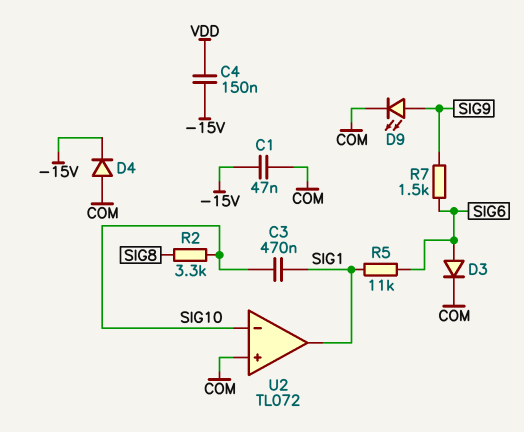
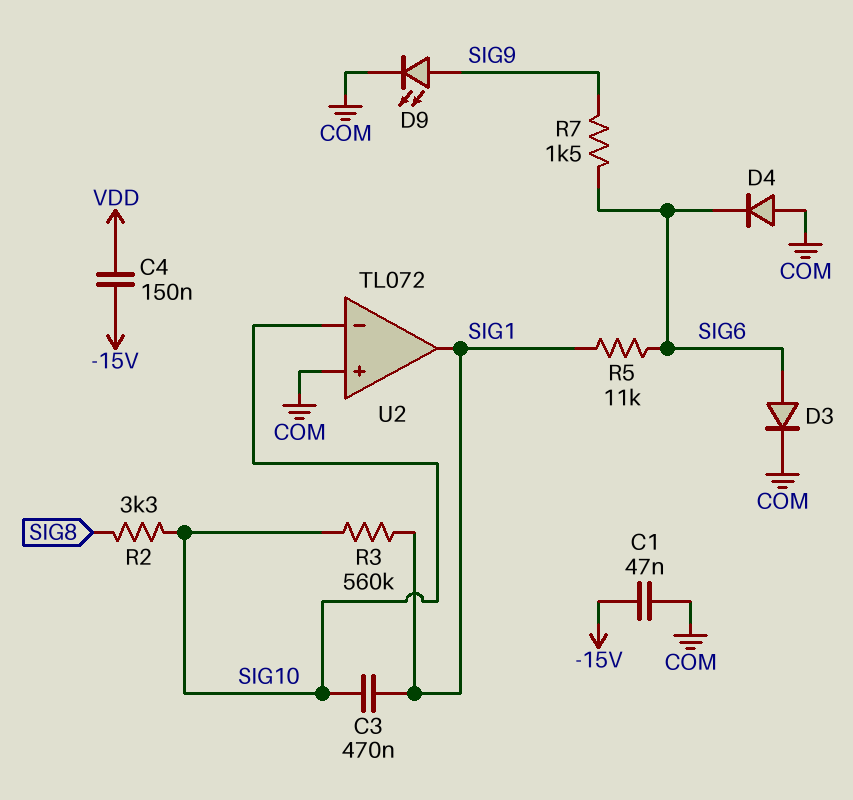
D4: diode (A COM, K -15V) -> diode (A COM, K SIG6)
R3: none -> 560k (SIG1, SIG10)

